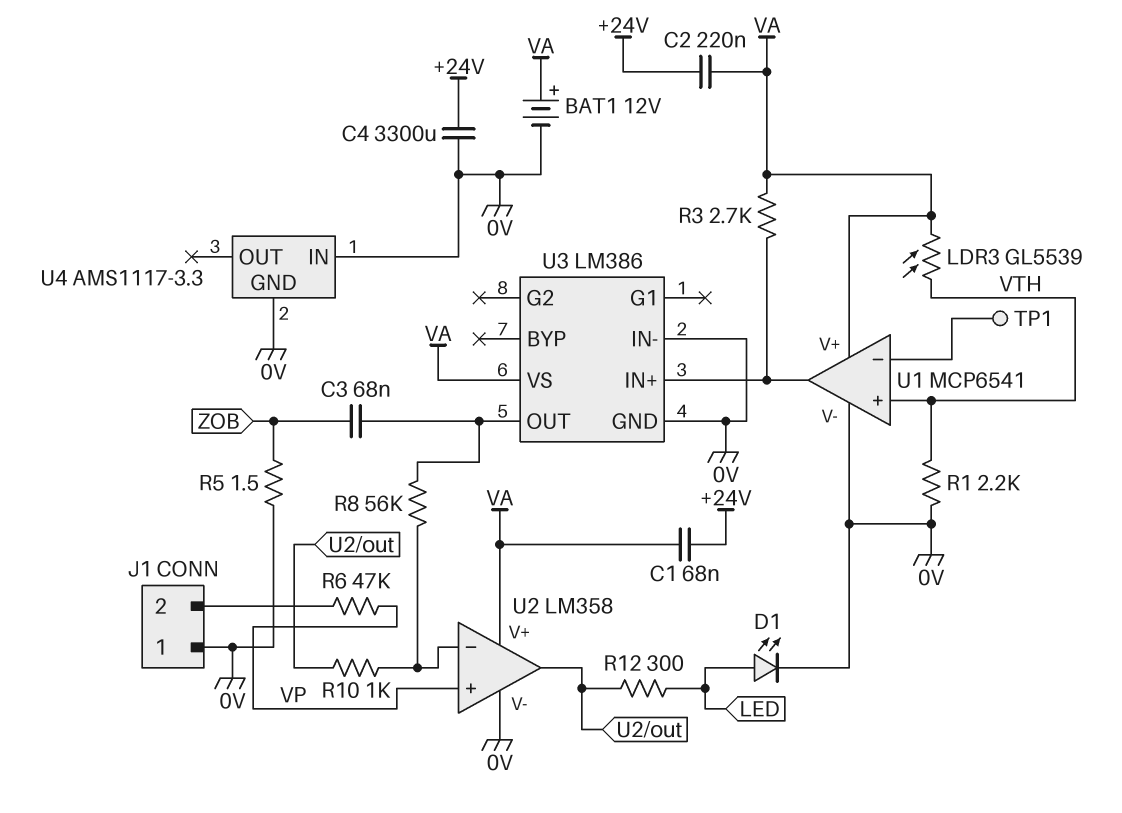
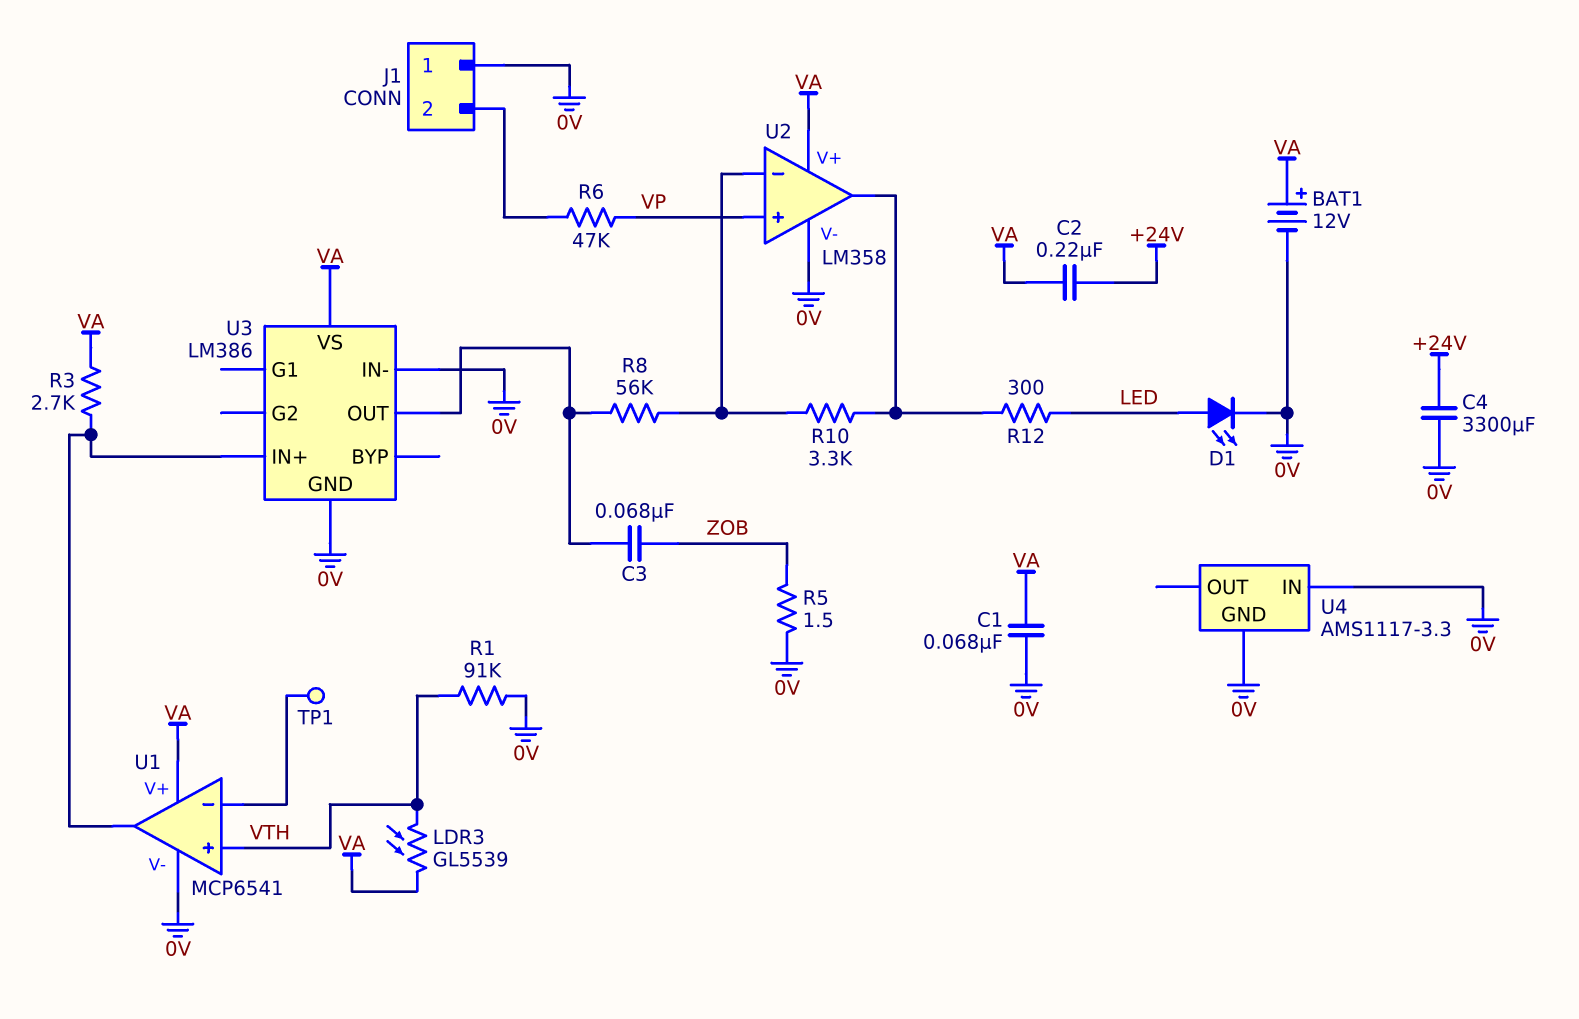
C1: 68nF (+24V, VA) -> 68nF (0V, VA)
R1: 2.2k (0V, VTH) -> 91k (0V, VTH)
R10: 1k (U2/in-, U2/out) -> 3.3k (U2/in-, U2/out)

